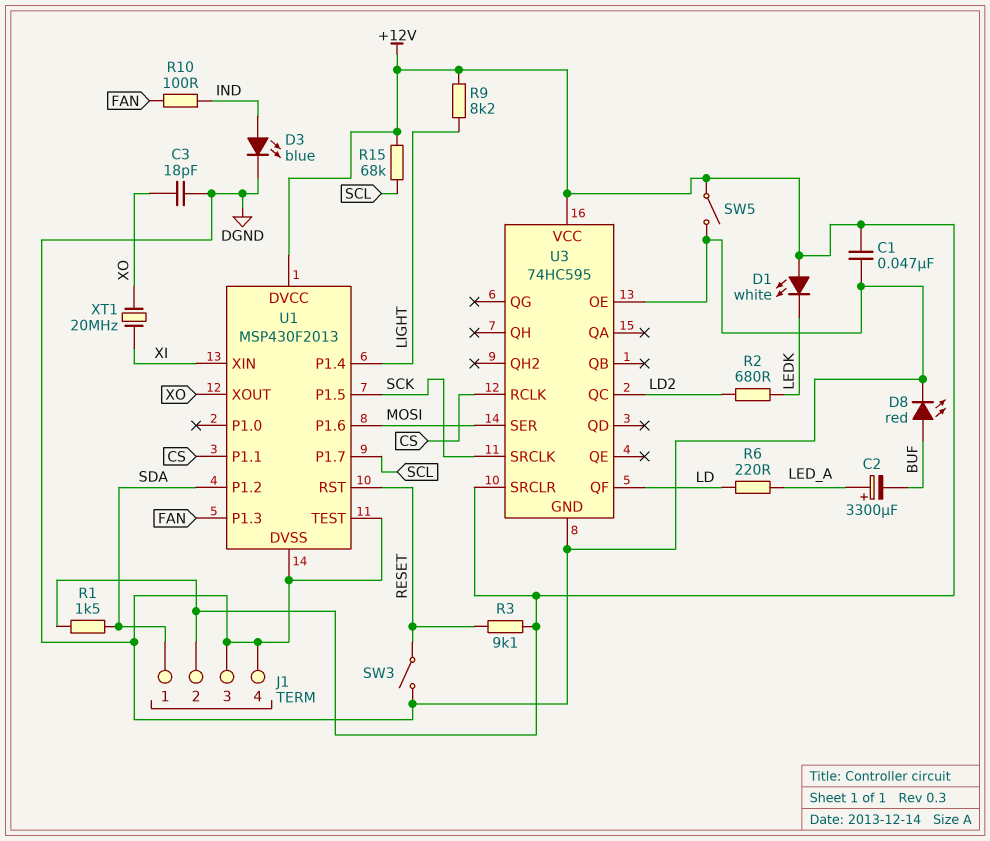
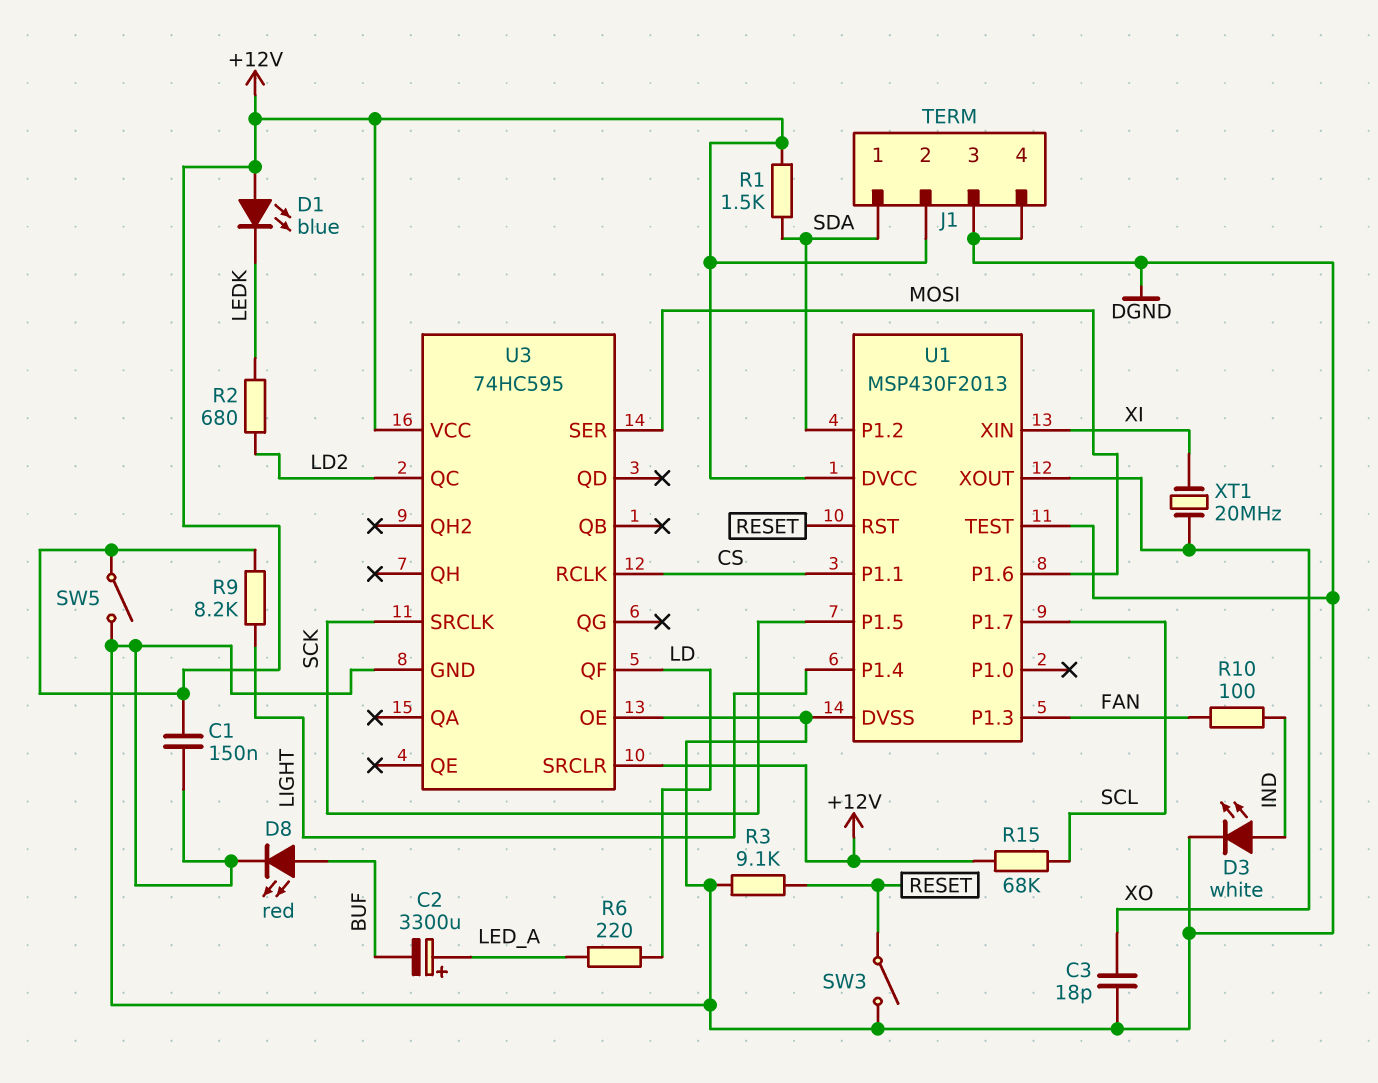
C1: 47nF (+12V, DGND) -> 150nF (+12V, DGND)
D1: LED white (A +12V, K LEDK) -> LED blue (A +12V, K LEDK)
D3: LED blue (A IND, K DGND) -> LED white (A IND, K DGND)
R3: 9.1k (+12V, RESET) -> 9.1k (DGND, RESET)

